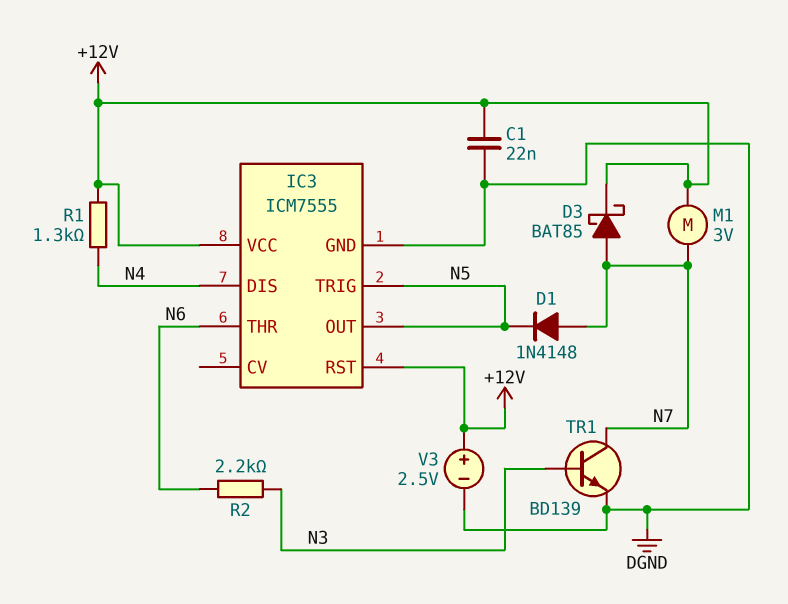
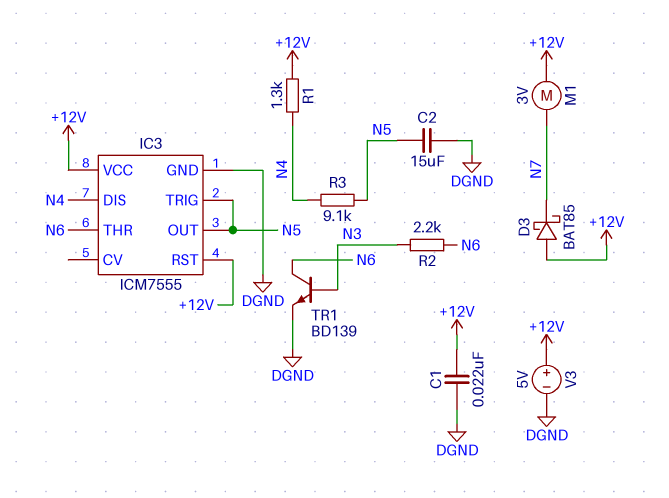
C2: none -> 15uF (DGND, N5)
D1: diode 1N4148 (A N7, K N5) -> none
D3: schottky BAT85 (A N7, K +12V) -> schottky BAT85 (A +12V, K N7)
R3: none -> 9.1k (N4, N5)
TR1: NPN BD139 (B N3, C N7, E DGND) -> NPN BD139 (B N3, C N6, E DGND)
V3: 2.5V (plus +12V, minus DGND) -> 5V (plus +12V, minus DGND)

